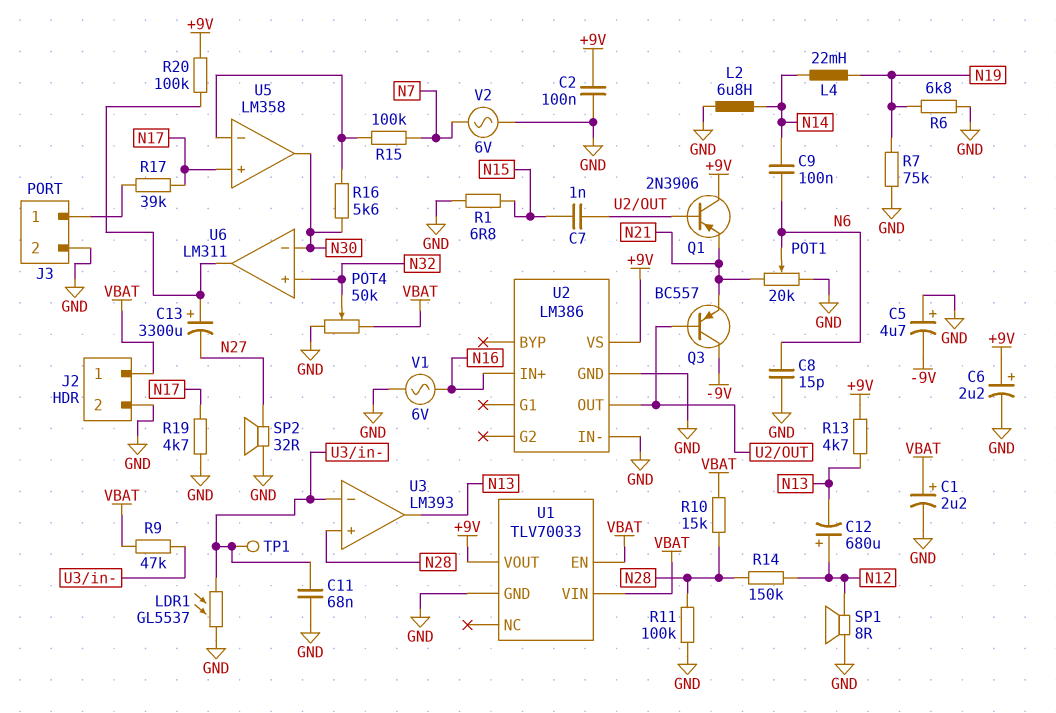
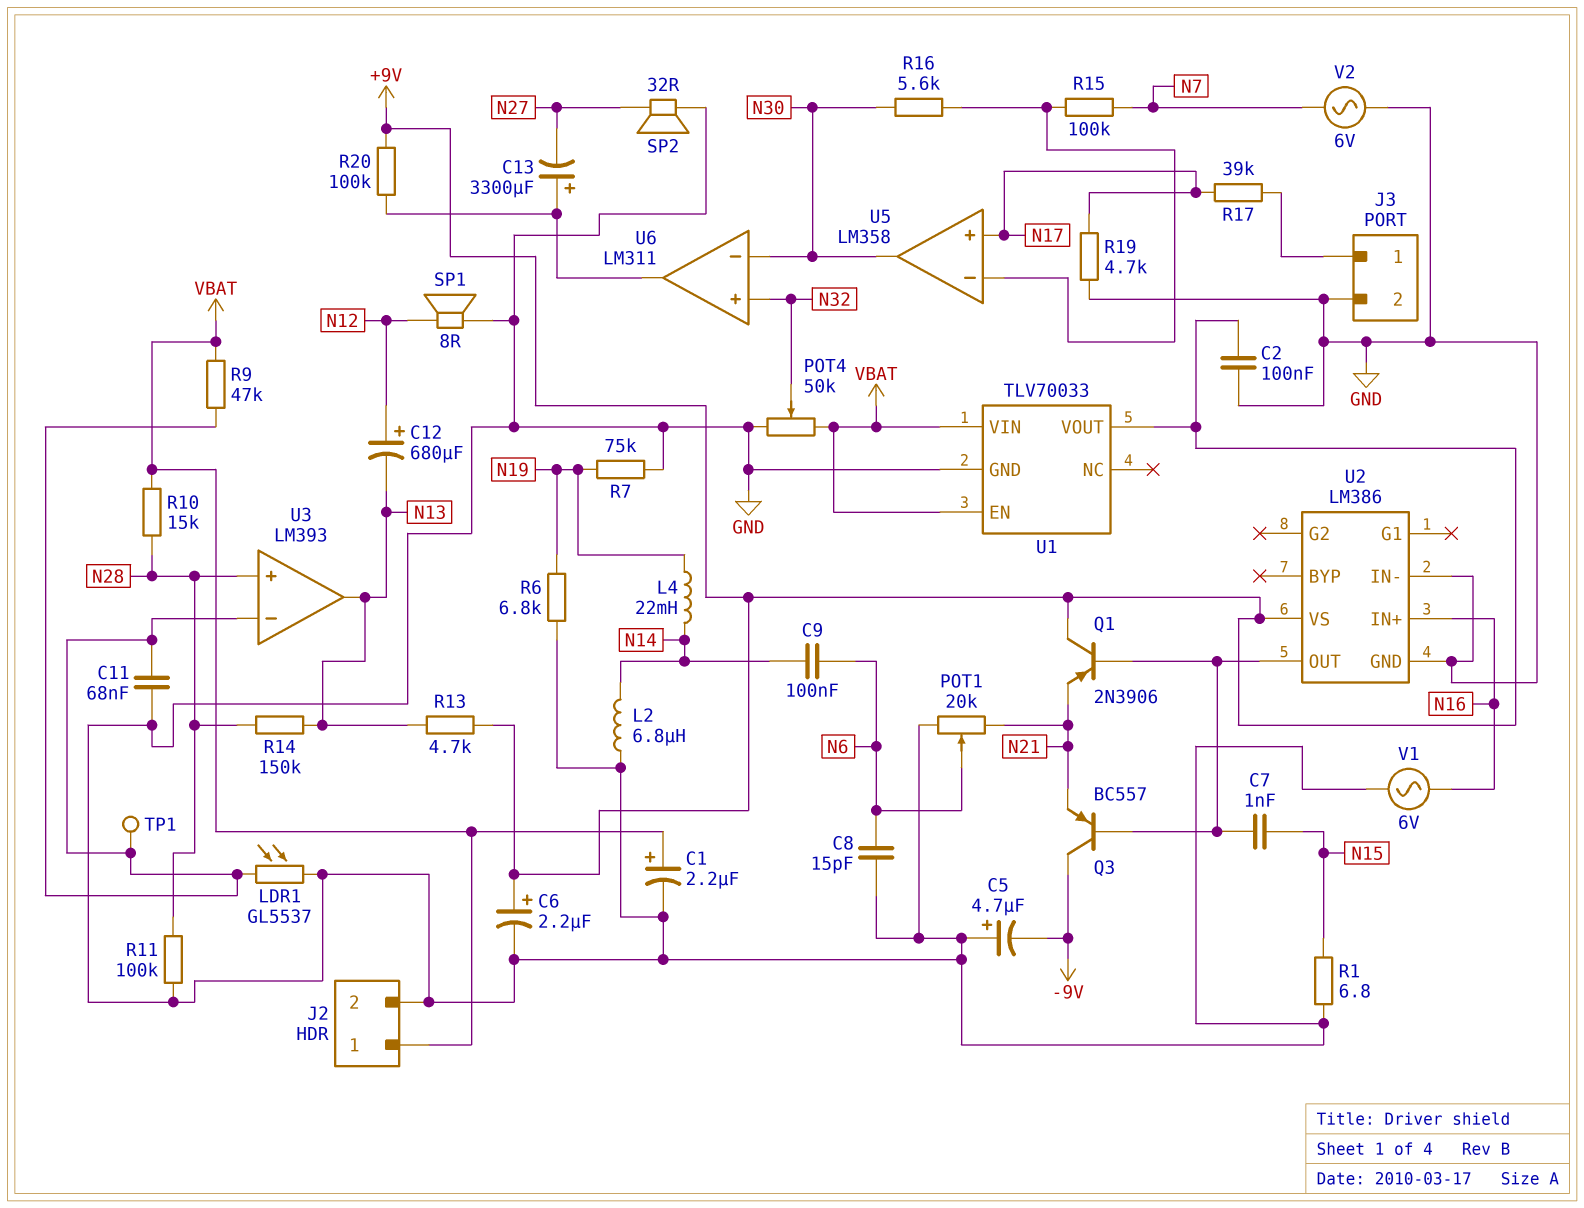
R14: 150k (N12, N28) -> 150k (N13, N28)

